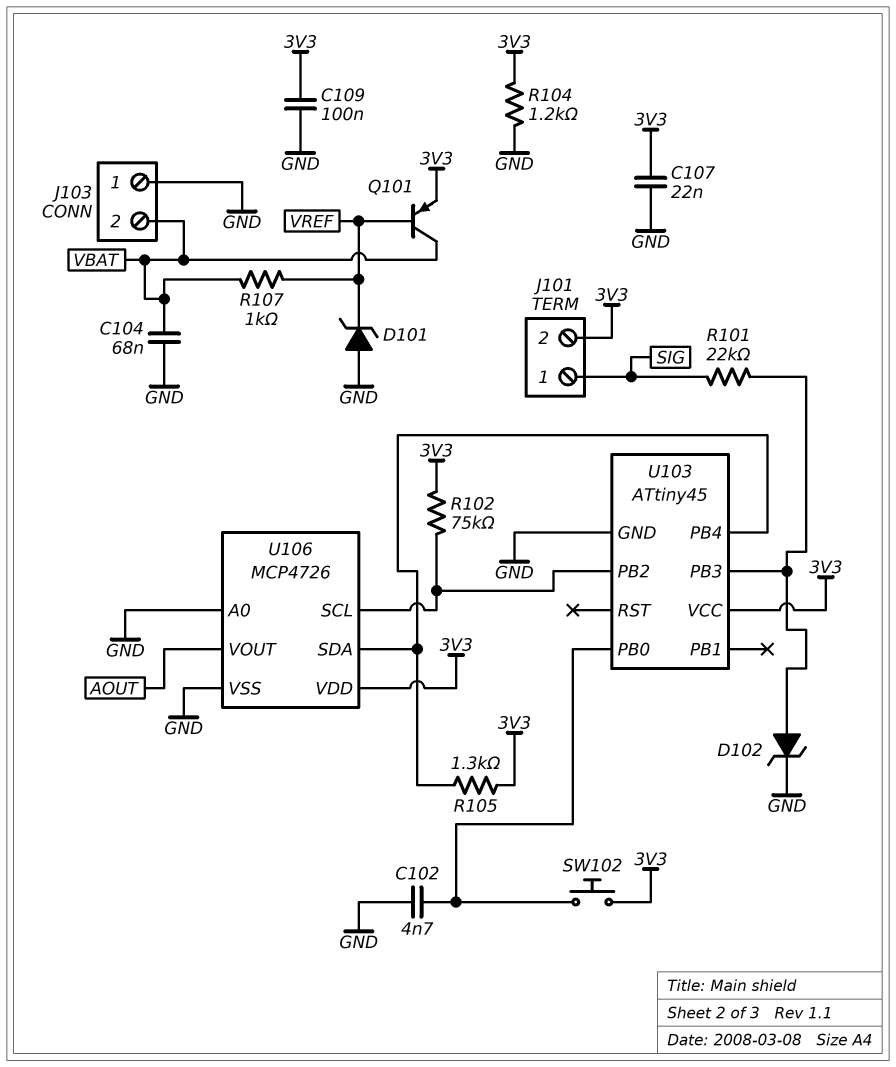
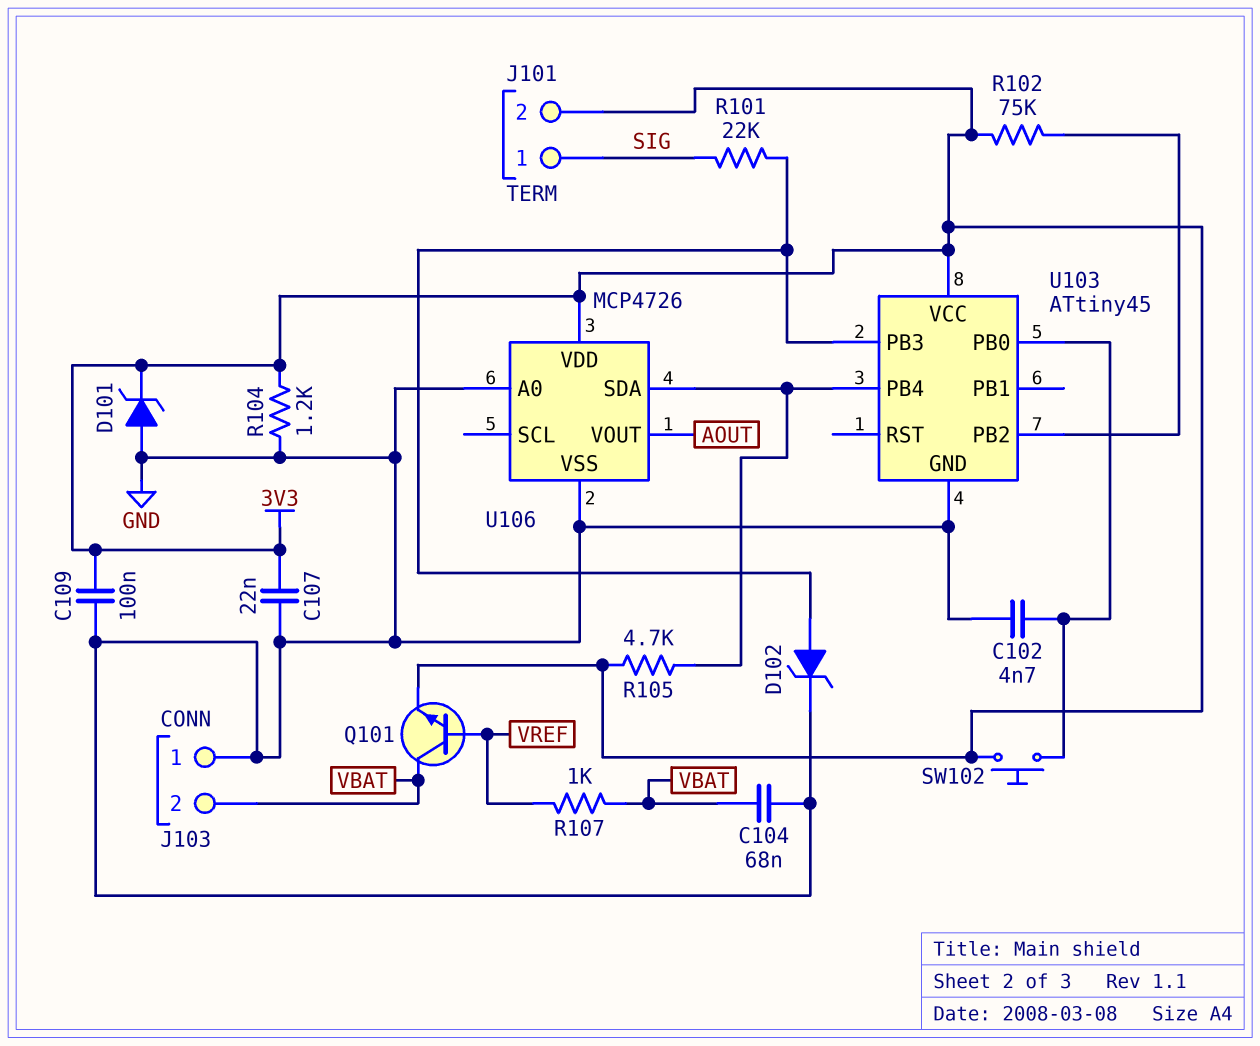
D101: zener (A GND, K VREF) -> zener (A GND, K 3V3)
Q101: PNP (B VREF, C VBAT, E 3V3) -> NPN (B VREF, C VBAT, E 3V3)
R105: 1.3k (3V3, U103/PB4) -> 4.7k (3V3, U103/PB4)
U106 pin SCL: U103/PB2 -> none

